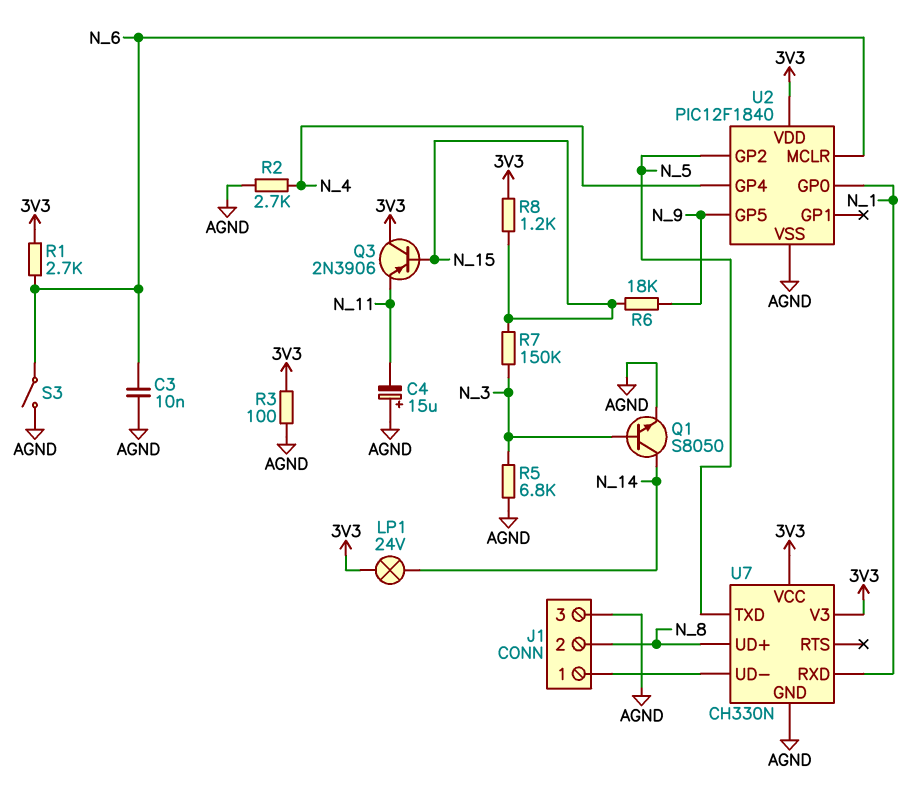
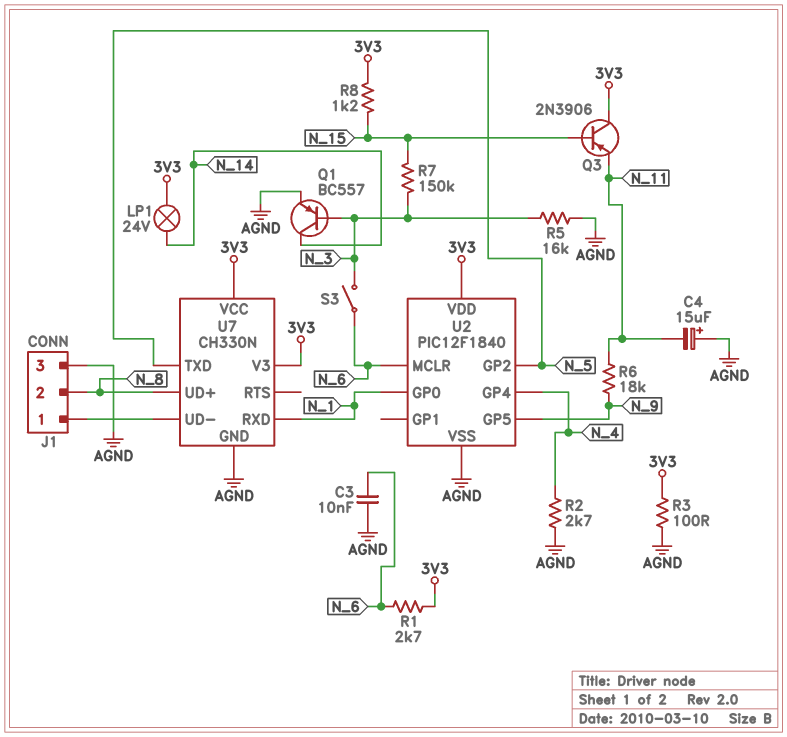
Q1: NPN S8050 (B N_3, C N_14, E AGND) -> PNP BC557 (B N_3, C N_14, E AGND)
R5: 6.8k (AGND, N_3) -> 16k (AGND, N_3)
R6: 18k (N_9, N_15) -> 18k (N_9, N_11)
S3: switch (AGND, N_6) -> switch (N_3, N_6)

